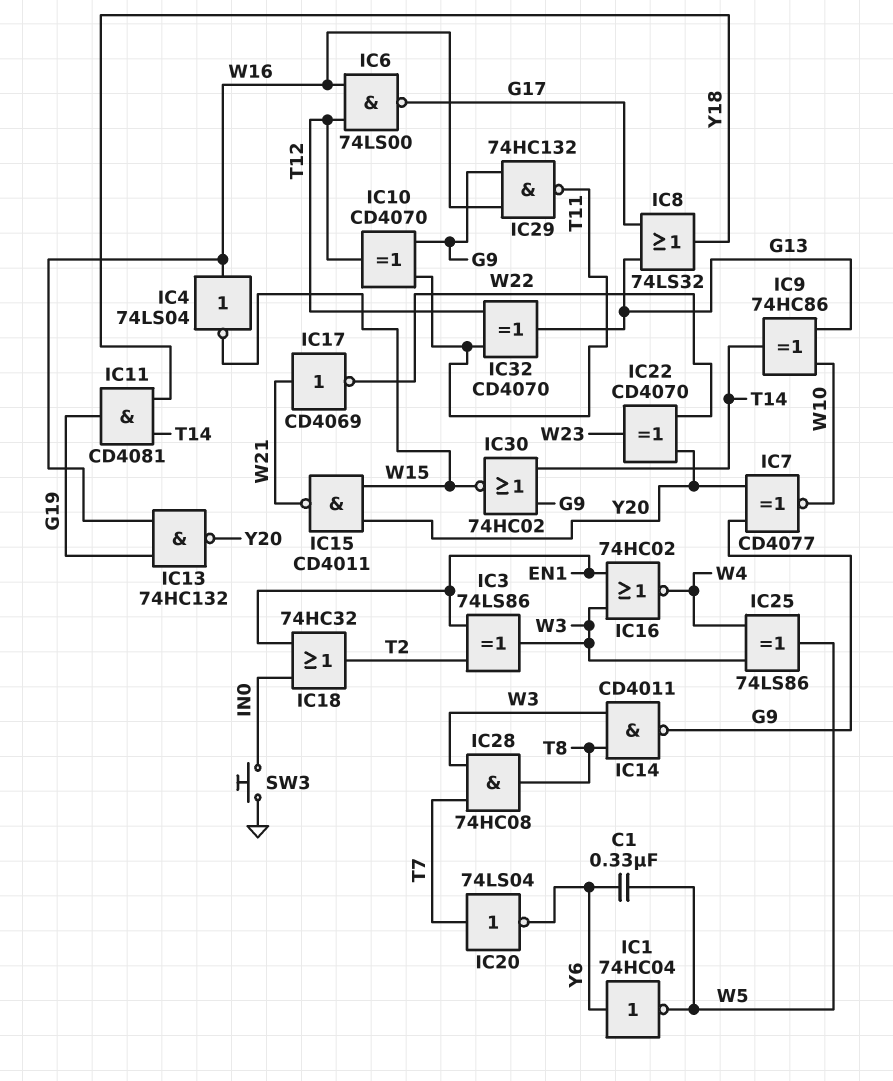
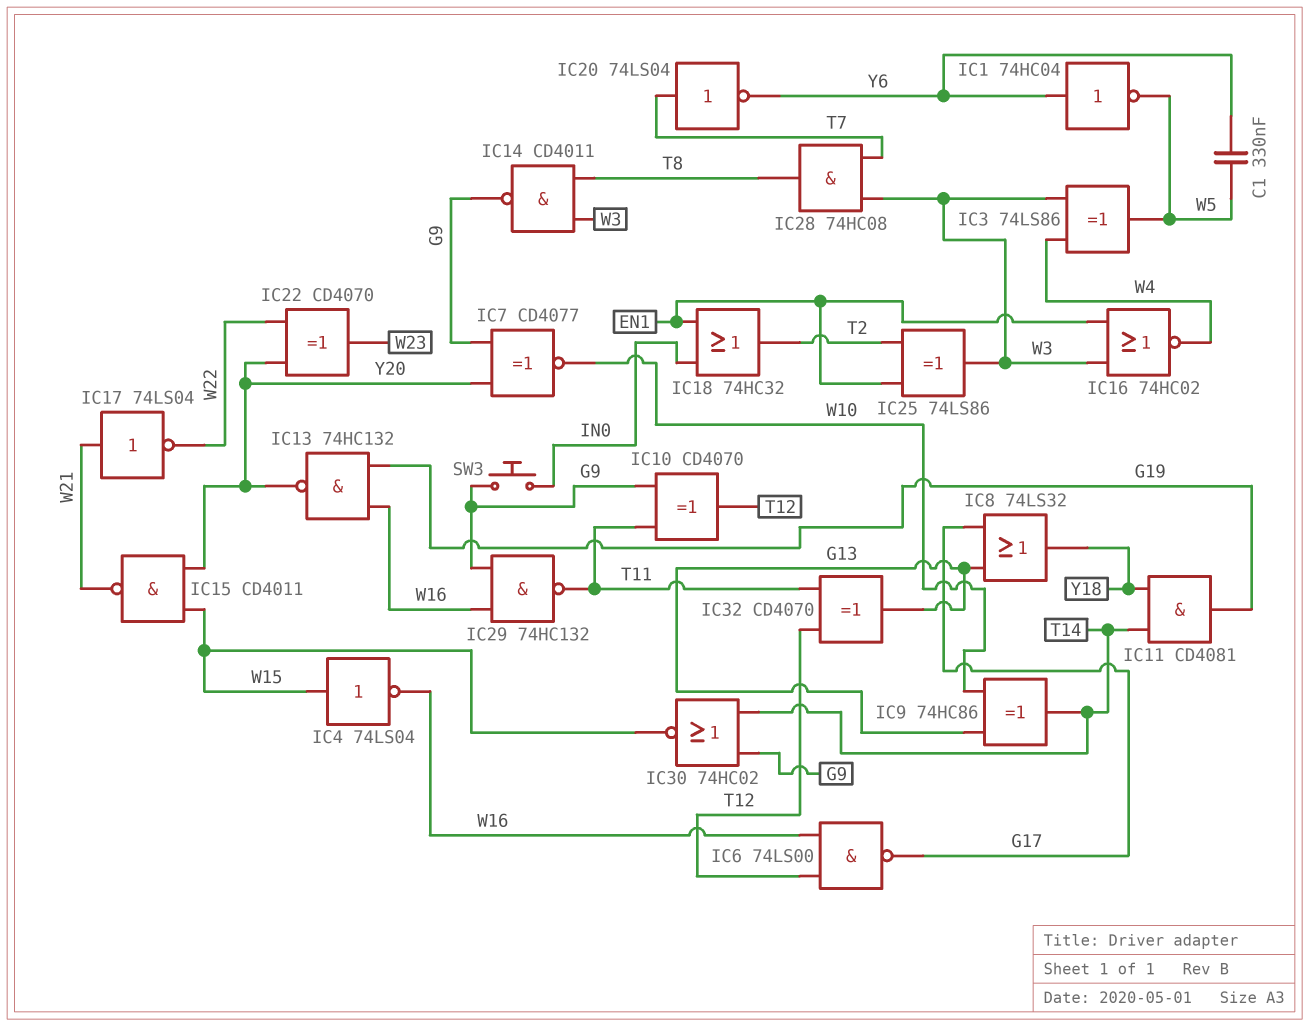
IC3: XOR 74LS86 (in EN1, in T2, out W3) -> XOR 74LS86 (in W3, in W4, out W5)
IC4: NOT 74LS04 (in W16, out W15) -> NOT 74LS04 (in W15, out W16)
IC17: NOT CD4069 (in W21, out W22) -> NOT 74LS04 (in W21, out W22)
IC25: XOR 74LS86 (in W3, in W4, out W5) -> XOR 74LS86 (in EN1, in T2, out W3)
SW3: button (GND, IN0) -> button (G9, IN0)

